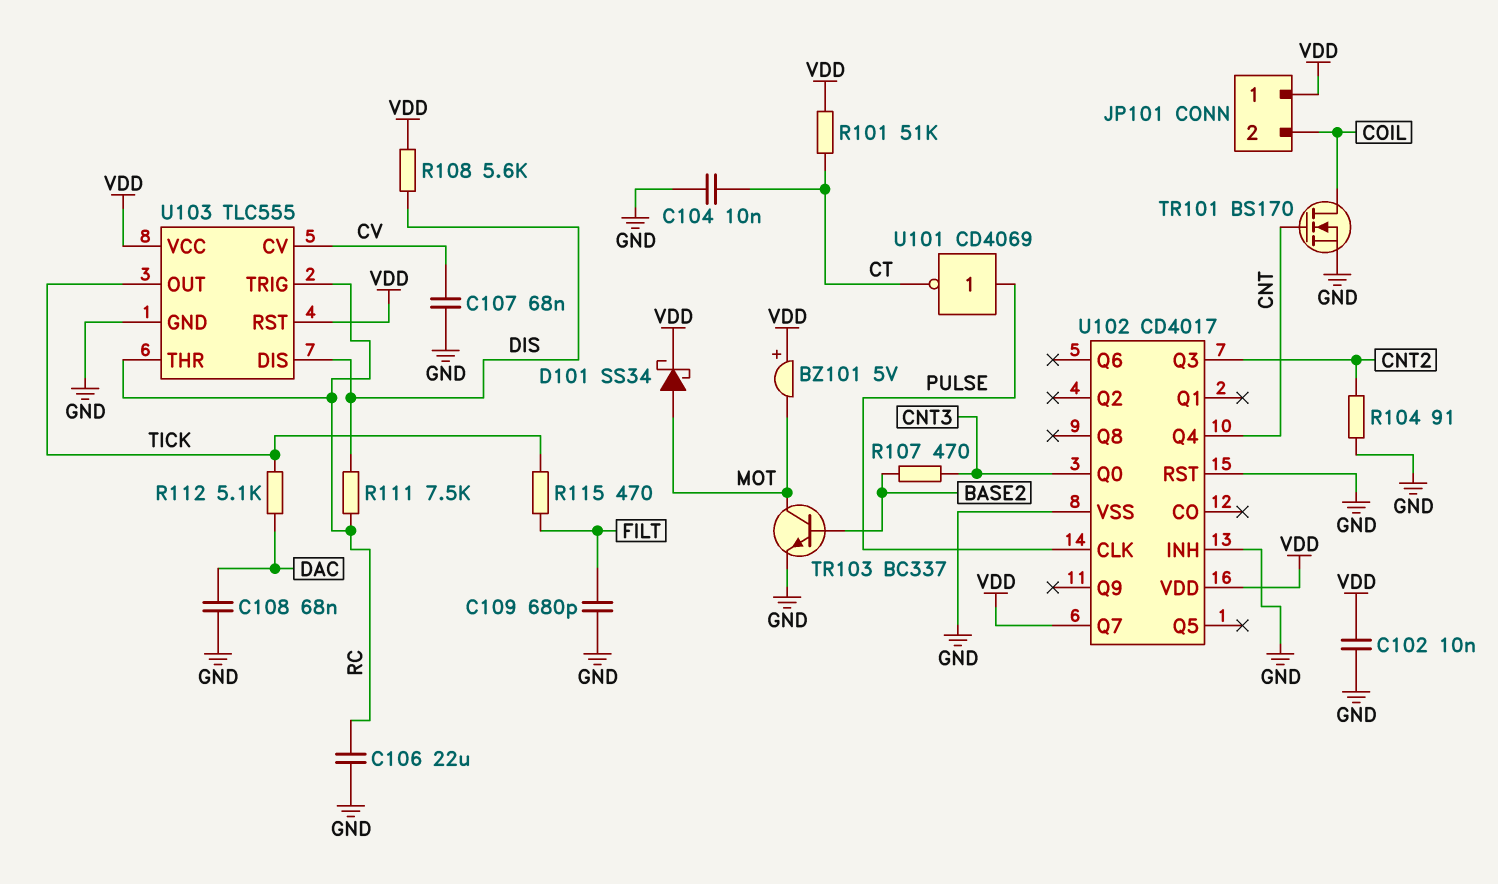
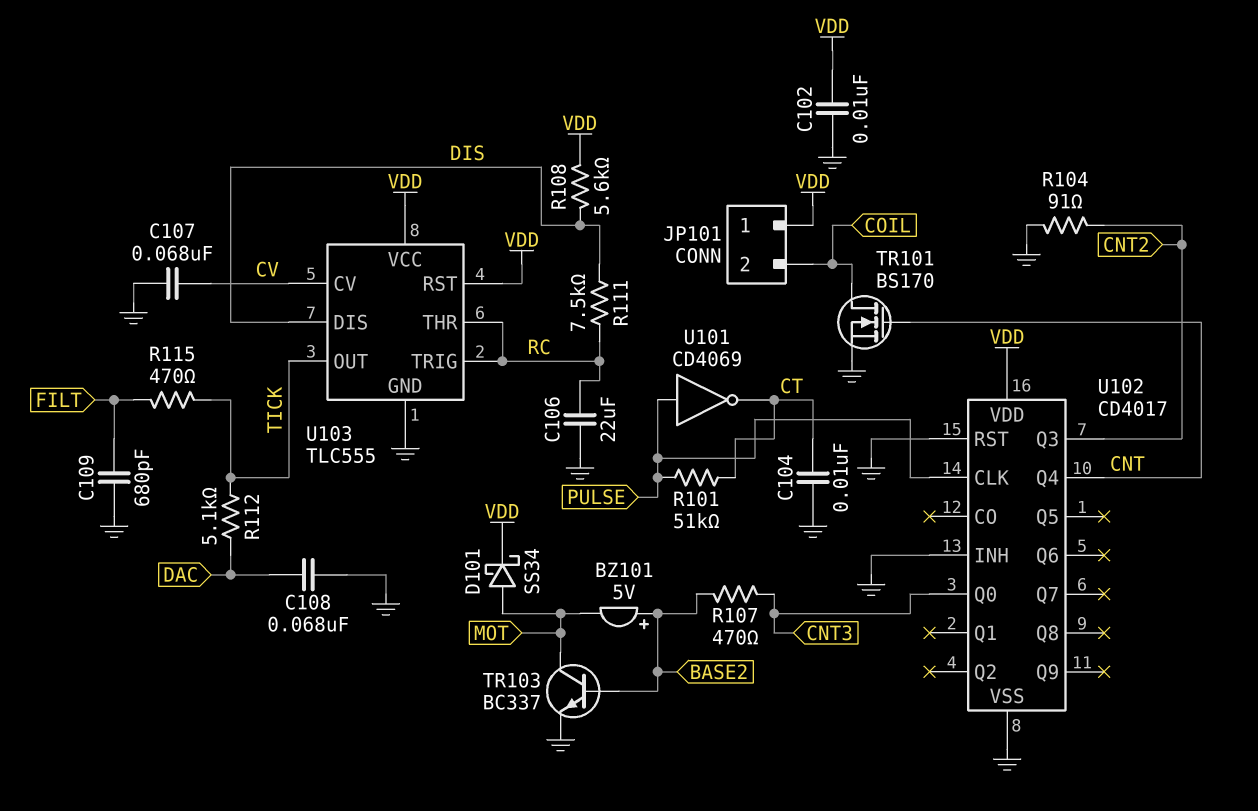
BZ101: buzzer 5V (plus VDD, minus MOT) -> buzzer 5V (plus BASE2, minus MOT)
R101: 51k (CT, VDD) -> 51k (CT, PULSE)
U102 pin Q7: VDD -> none

